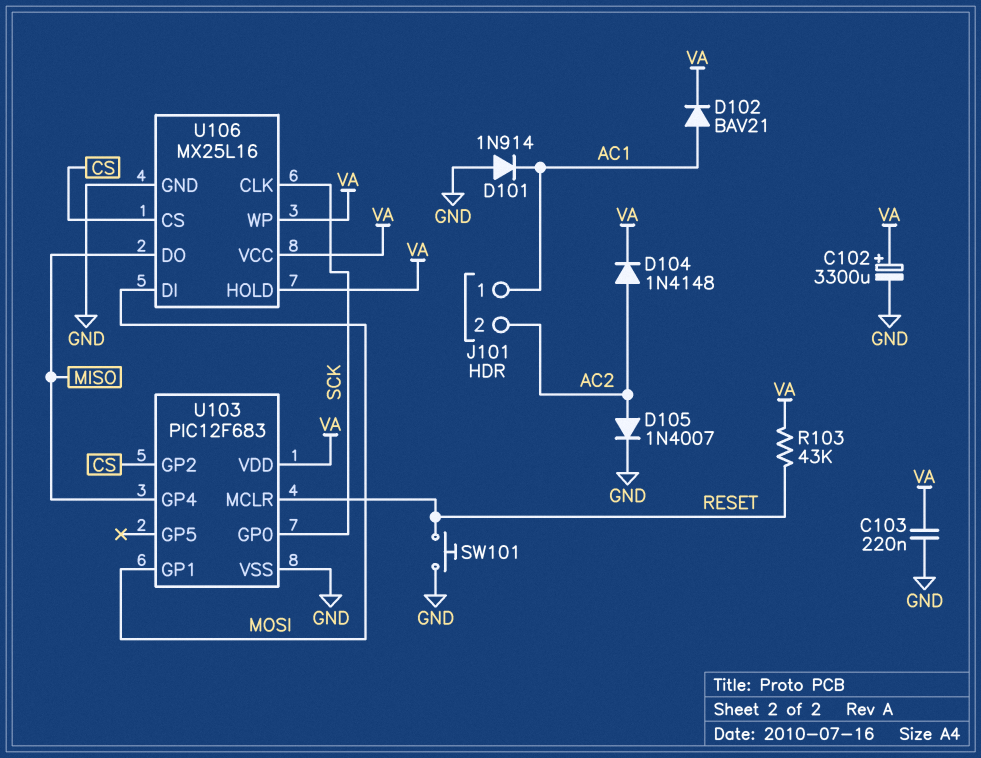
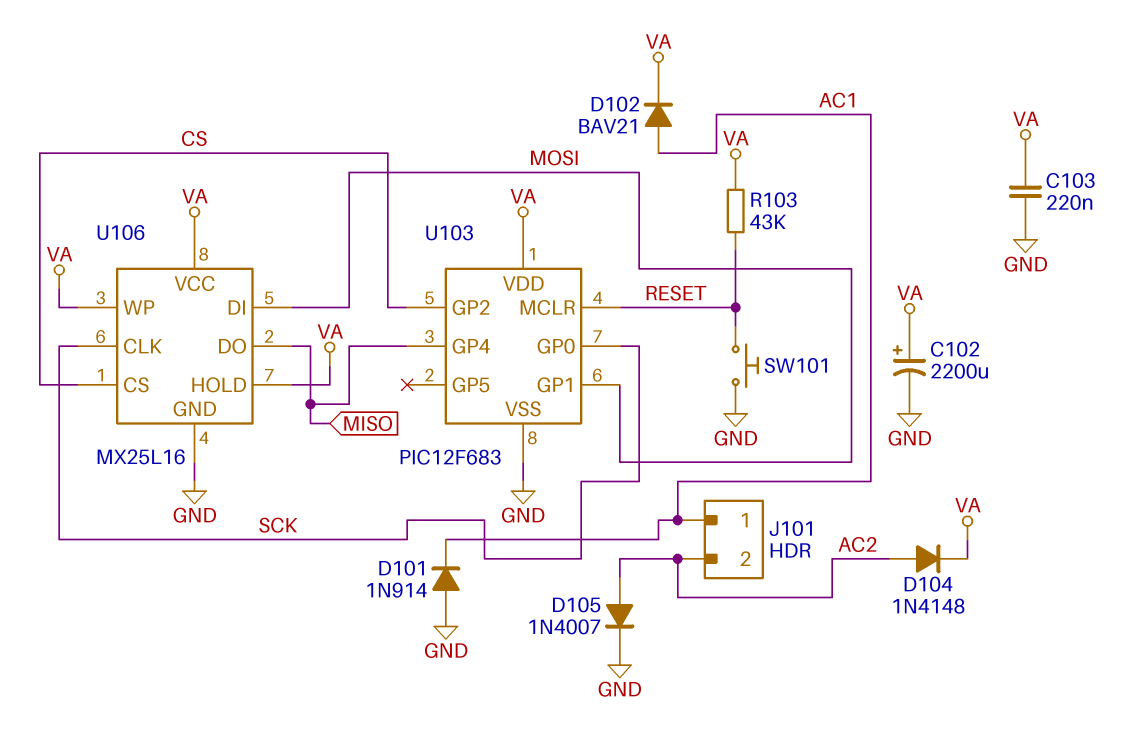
C102: 3300uF (plus VA, minus GND) -> 2200uF (plus VA, minus GND)

